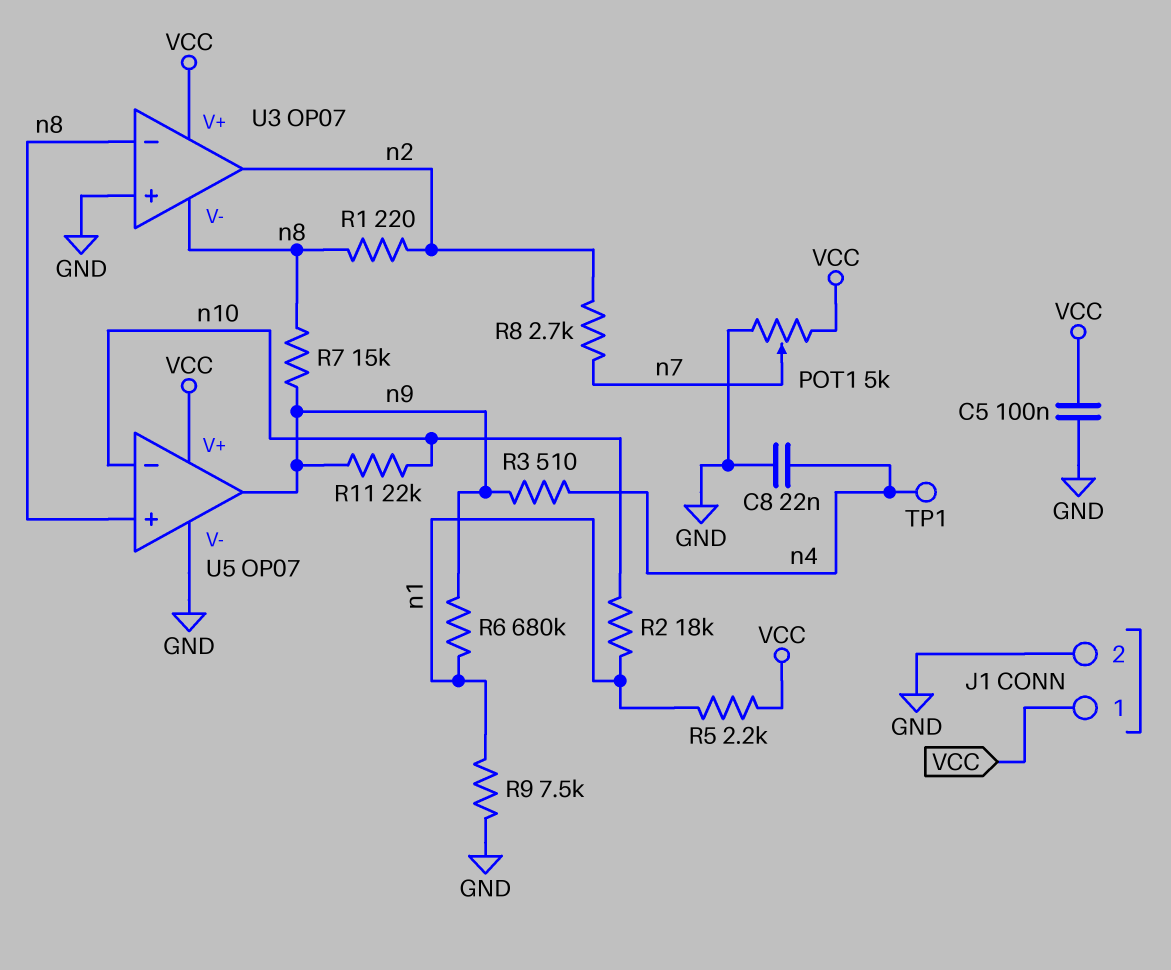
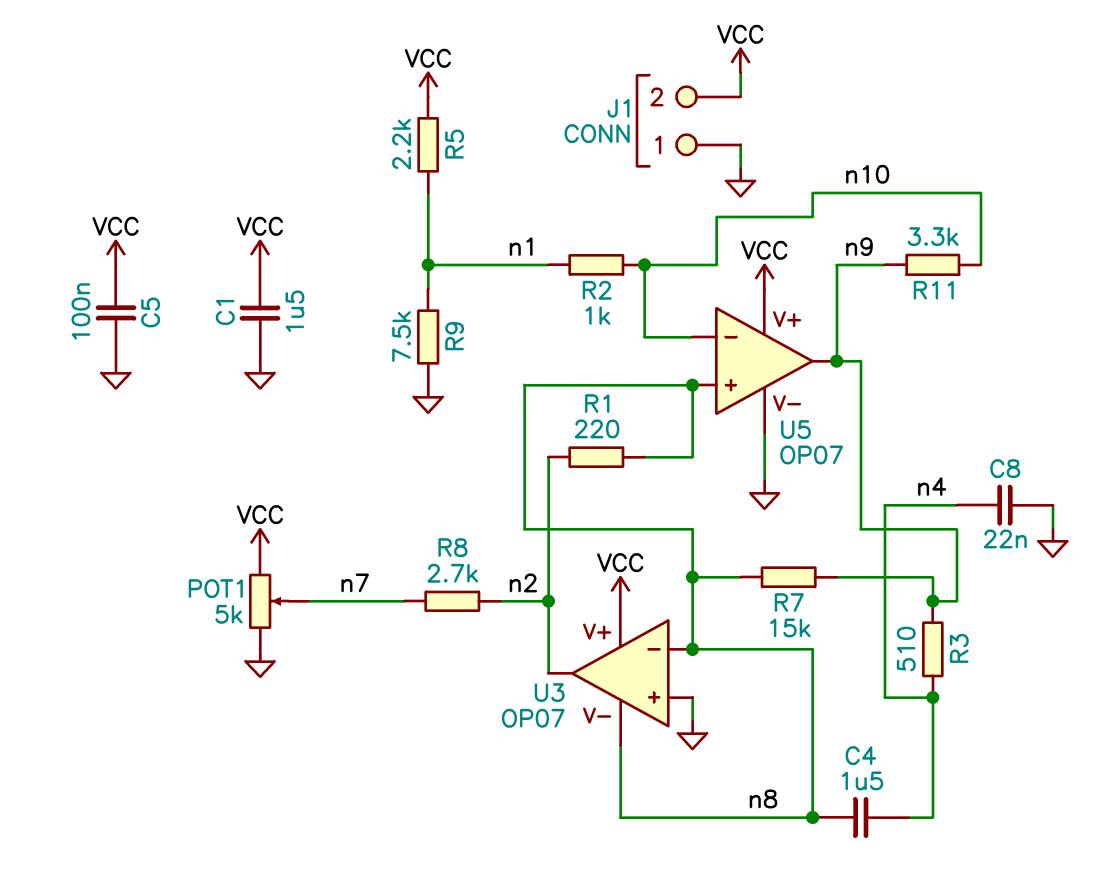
C1: none -> 1.5uF (GND, VCC)
C4: none -> 1.5uF (n4, n8)
J1 pin 1: VCC -> GND
J1 pin 2: GND -> VCC
R2: 18k (n1, n10) -> 1k (n1, n10)
R6: 680k (n1, n9) -> none
R11: 22k (n9, n10) -> 3.3k (n9, n10)
TP1: test point (n4) -> none

